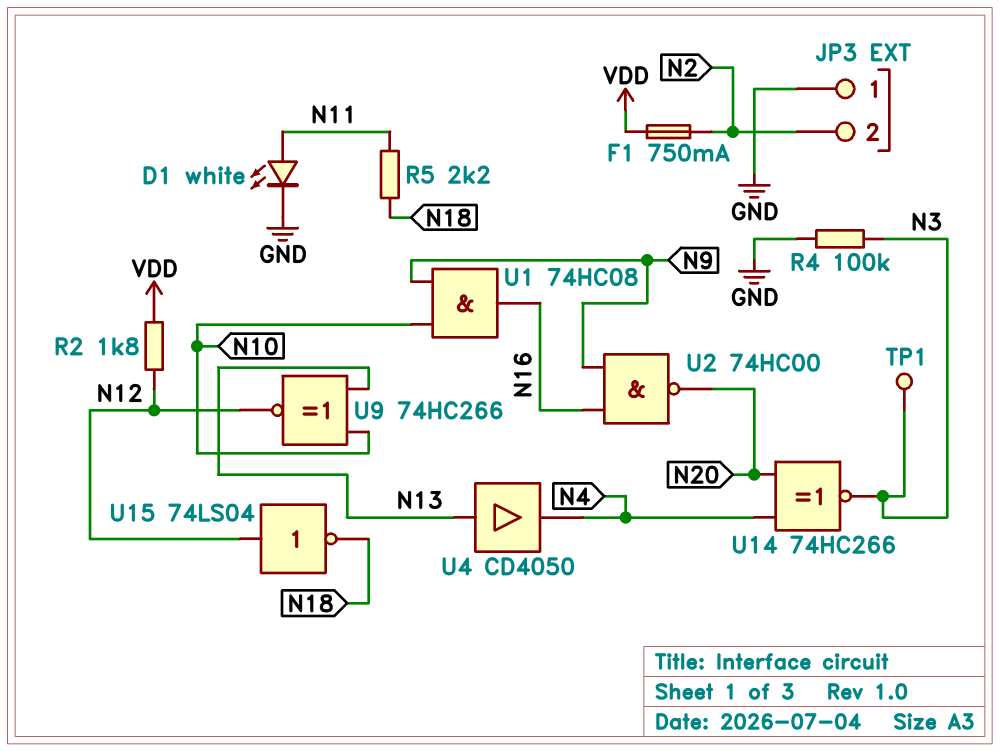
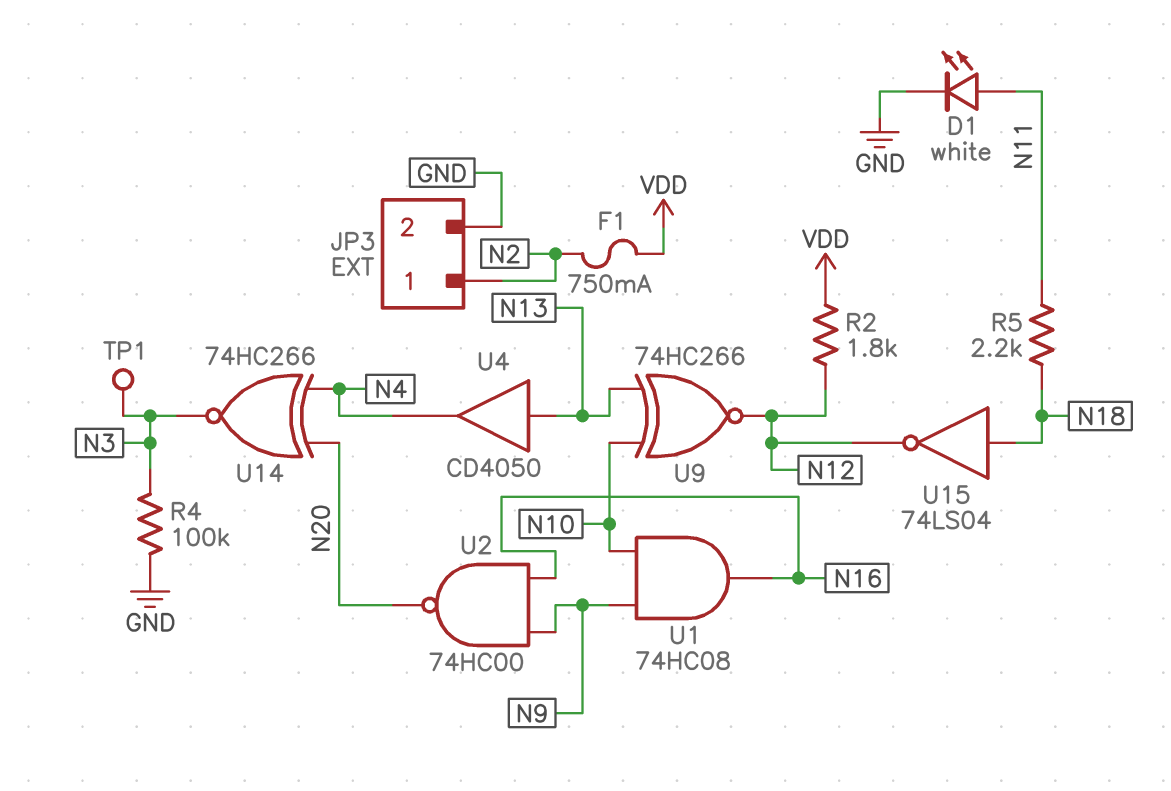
JP3 pin 1: GND -> N2
JP3 pin 2: N2 -> GND
U15: NOT 74LS04 (in N12, out N18) -> NOT 74LS04 (in N18, out N12)

